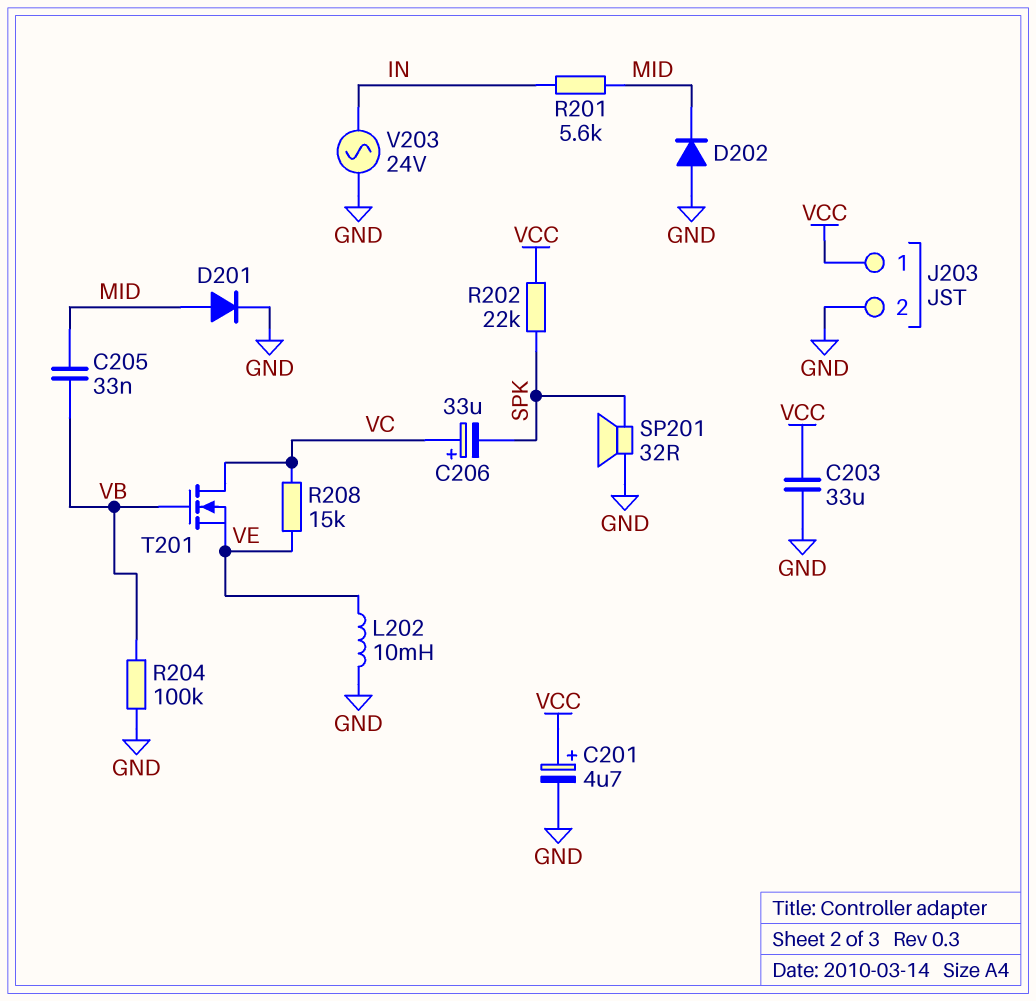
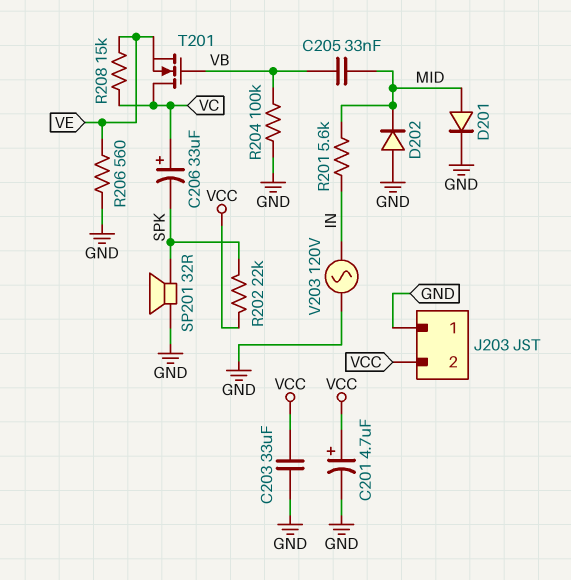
J203 pin 1: VCC -> GND
J203 pin 2: GND -> VCC
L202: 10mH (GND, VE) -> none
R206: none -> 560 (GND, VE)
V203: AC 24V (GND, IN) -> AC 120V (GND, IN)

